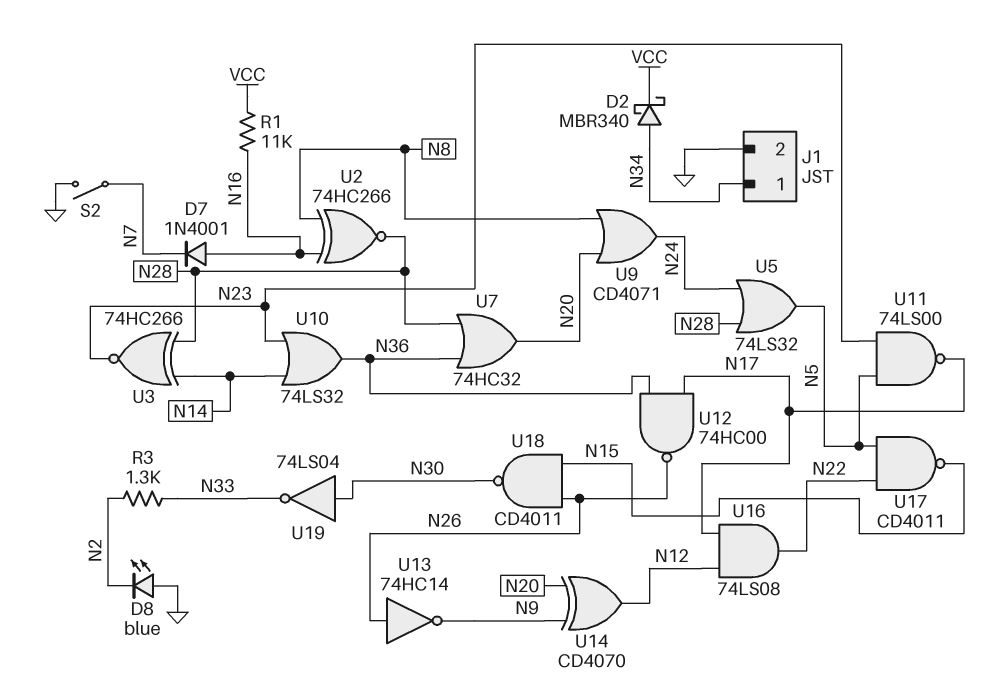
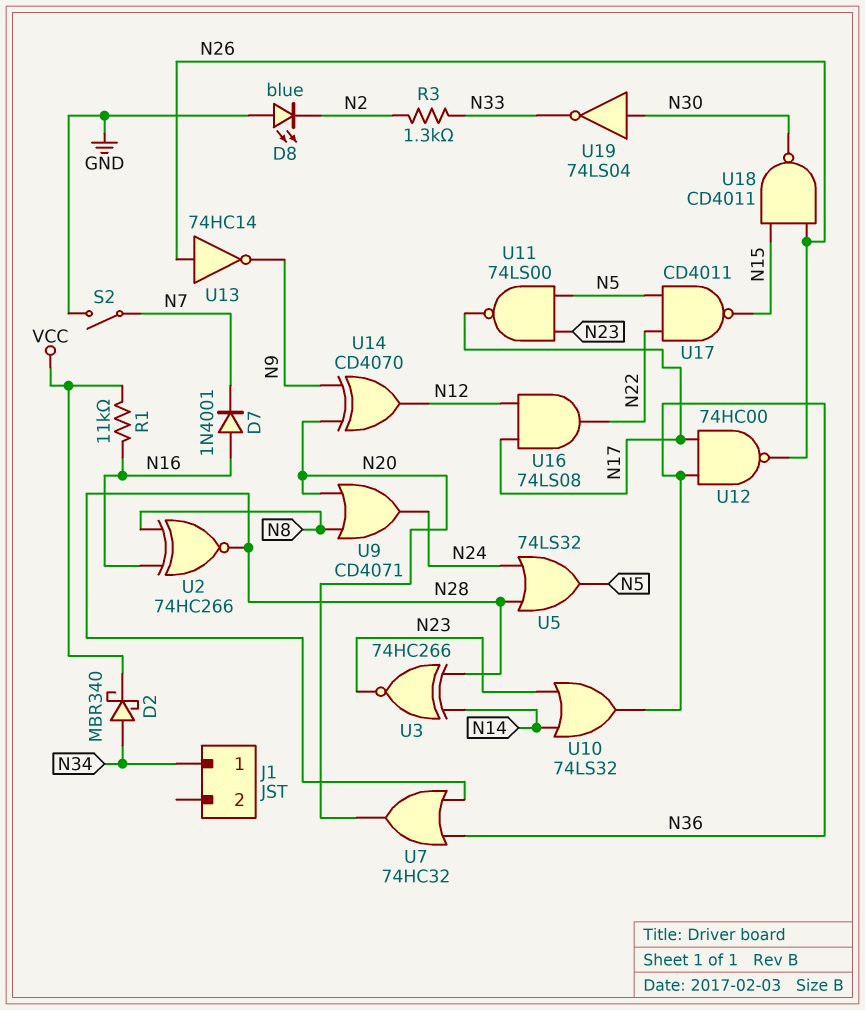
J1 pin 2: GND -> none

